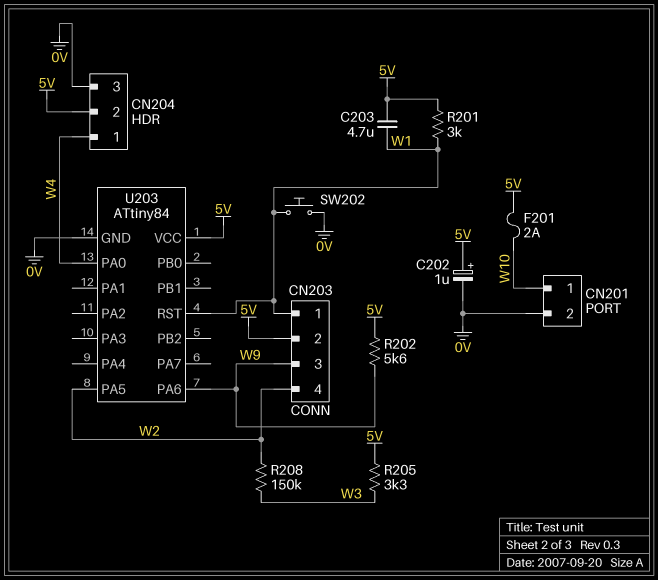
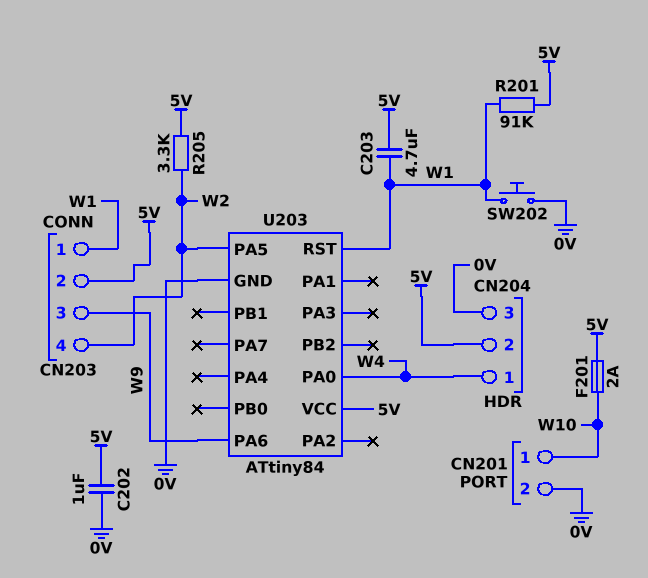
C202: 1uF (plus 5V, minus 0V) -> 1uF (0V, 5V)
R201: 3k (5V, W1) -> 91k (5V, W1)
R202: 5.6k (5V, W9) -> none
R205: 3.3k (5V, W3) -> 3.3k (5V, W2)
R208: 150k (W2, W3) -> none

